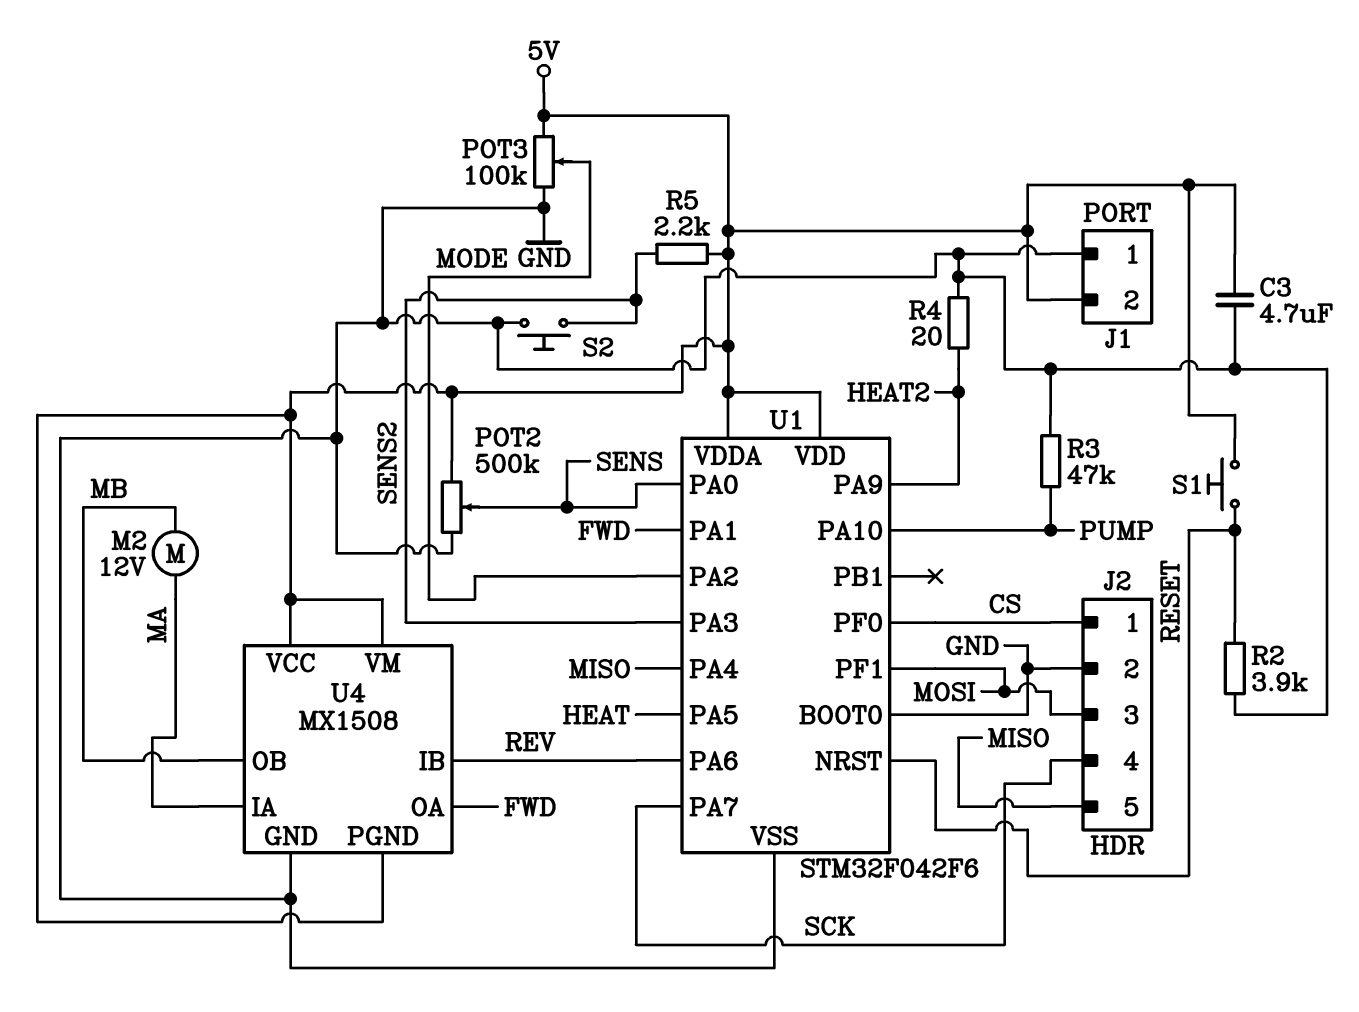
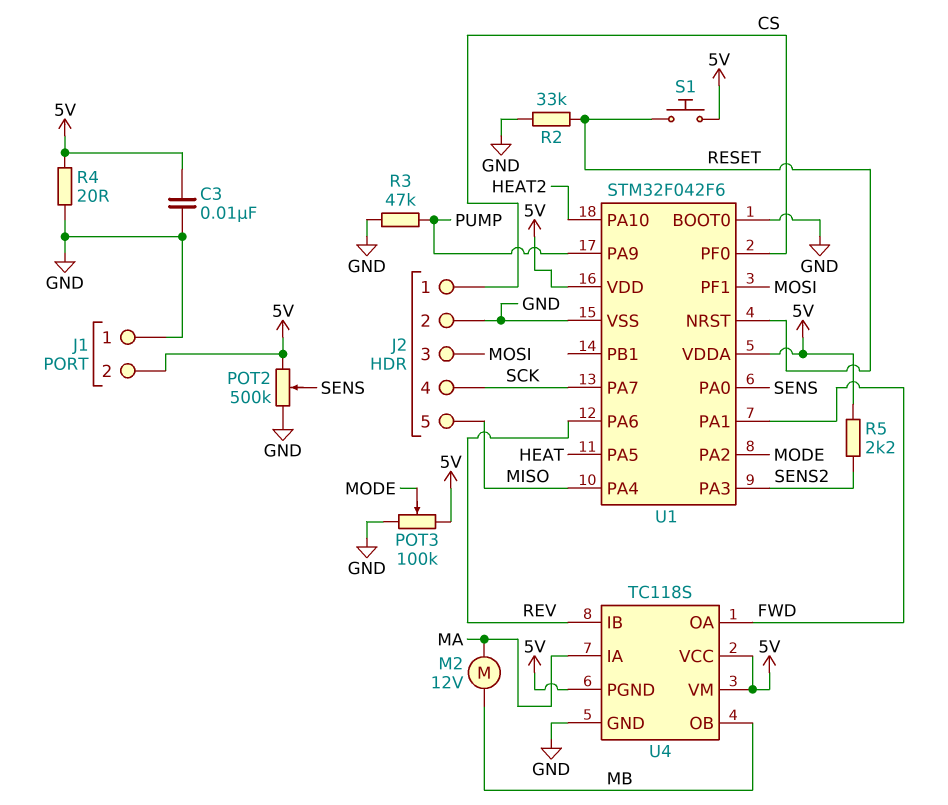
C3: 4.7uF (5V, GND) -> 10nF (5V, GND)
R2: 3.9k (GND, RESET) -> 33k (GND, RESET)
R4: 20 (GND, HEAT2) -> 20 (5V, GND)
S2: button (GND, SENS2) -> none
U1 pin PA9: HEAT2 -> PUMP
U1 pin PA10: PUMP -> HEAT2
U4: MX1508 -> TC118S

